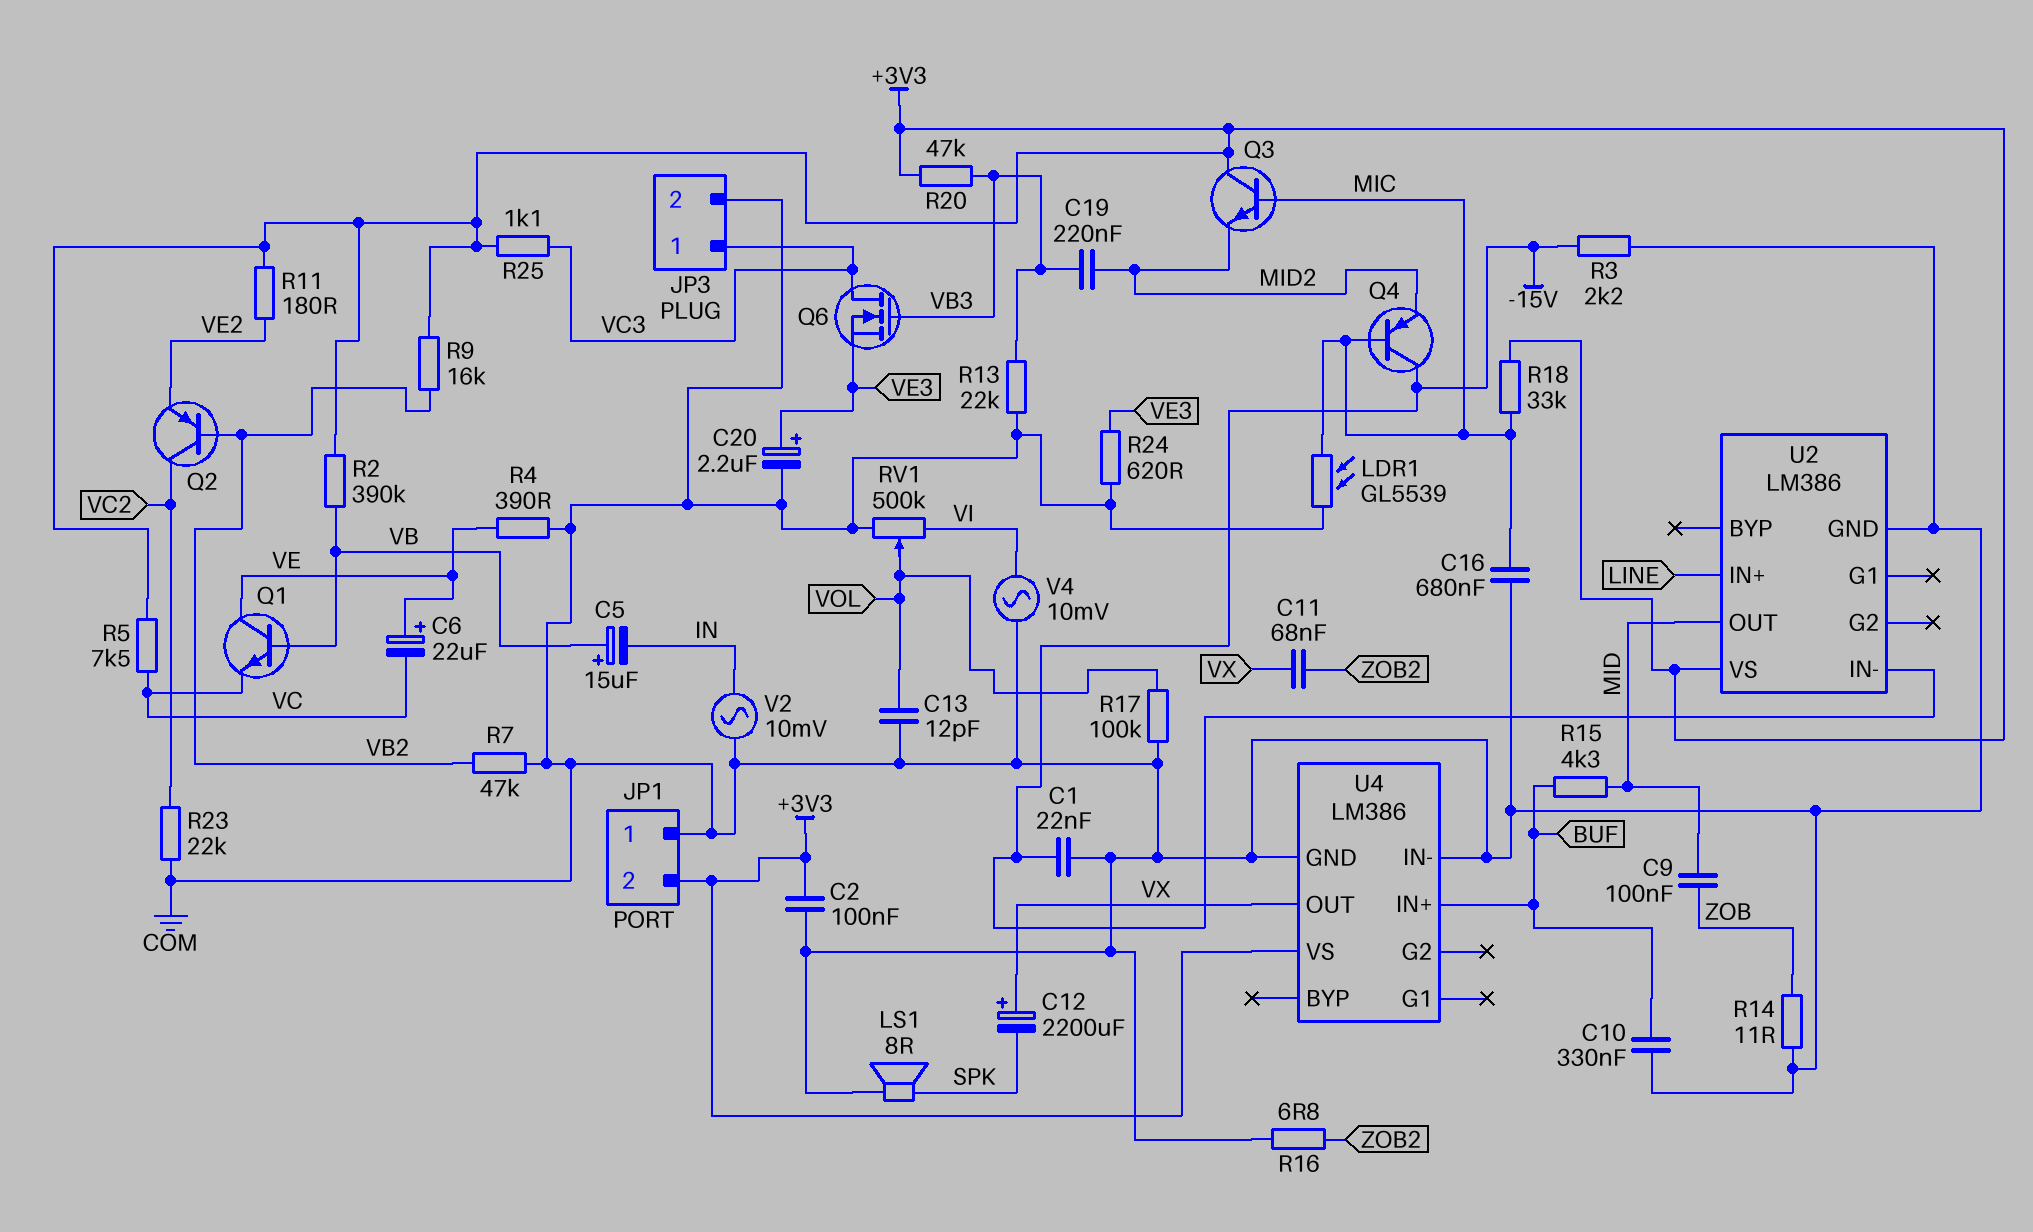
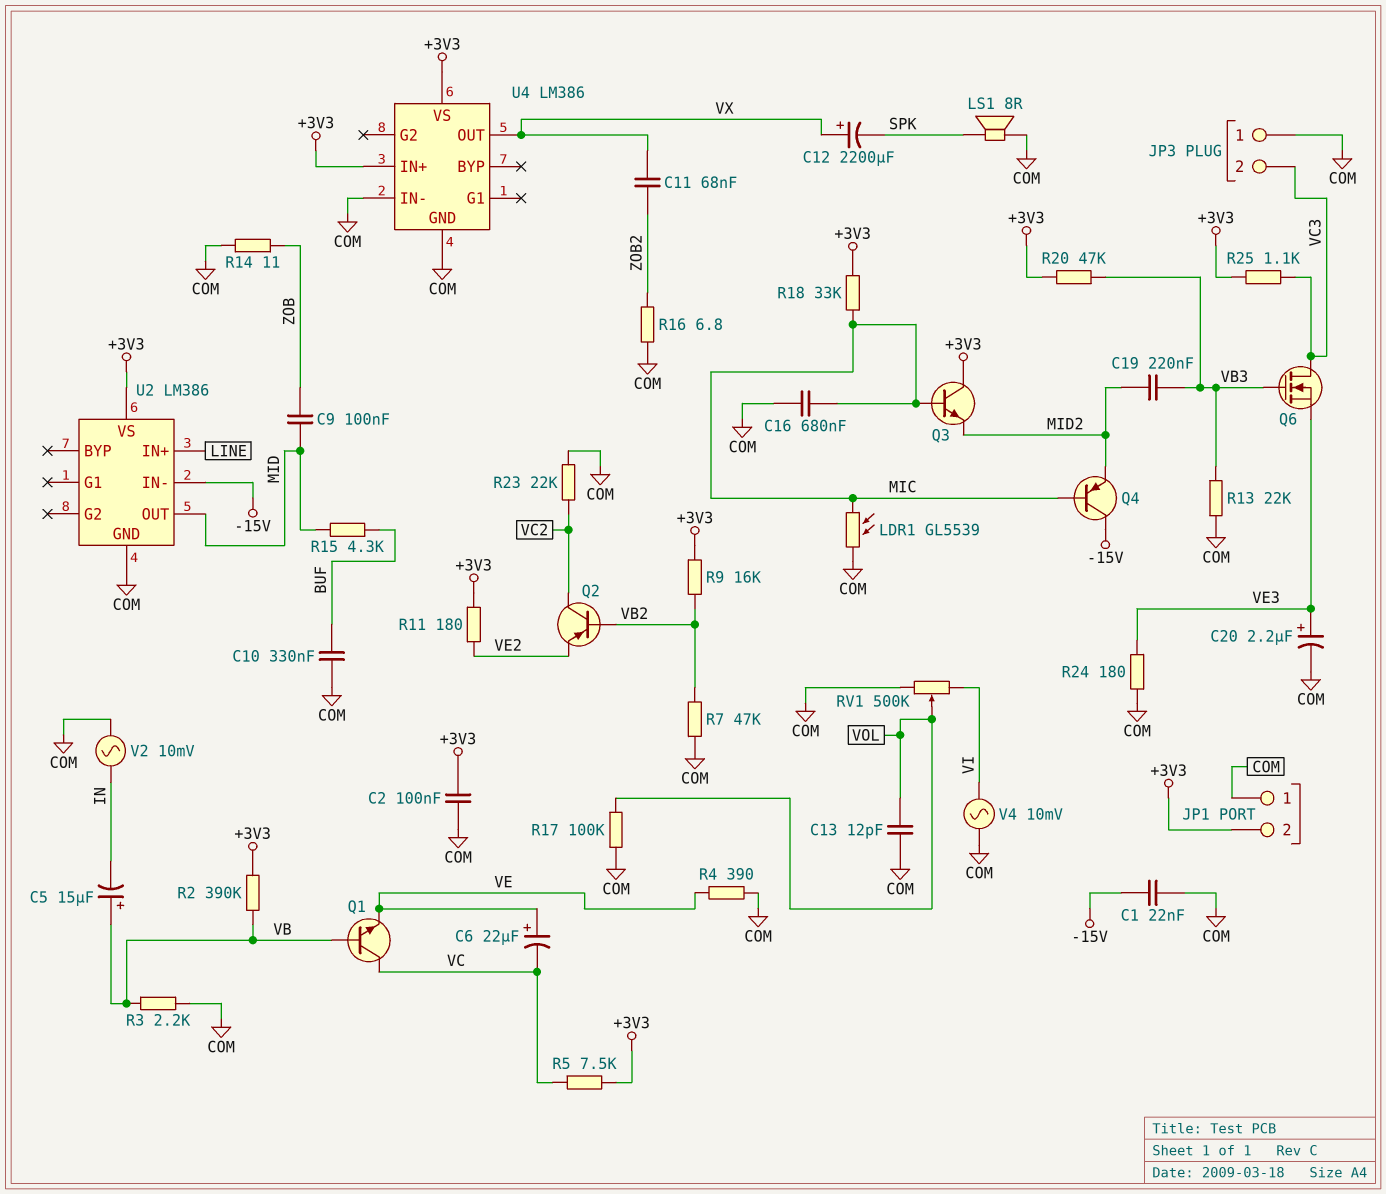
JP3 pin 1: VC3 -> COM
JP3 pin 2: COM -> VC3
Q1: NPN (B VB, C VE, E VC) -> NPN (B VB, C VC, E VE)
R3: 2.2k (-15V, COM) -> 2.2k (COM, VB)
R24: 620 (COM, VE3) -> 180 (COM, VE3)
U4 pin IN+: BUF -> +3V3

